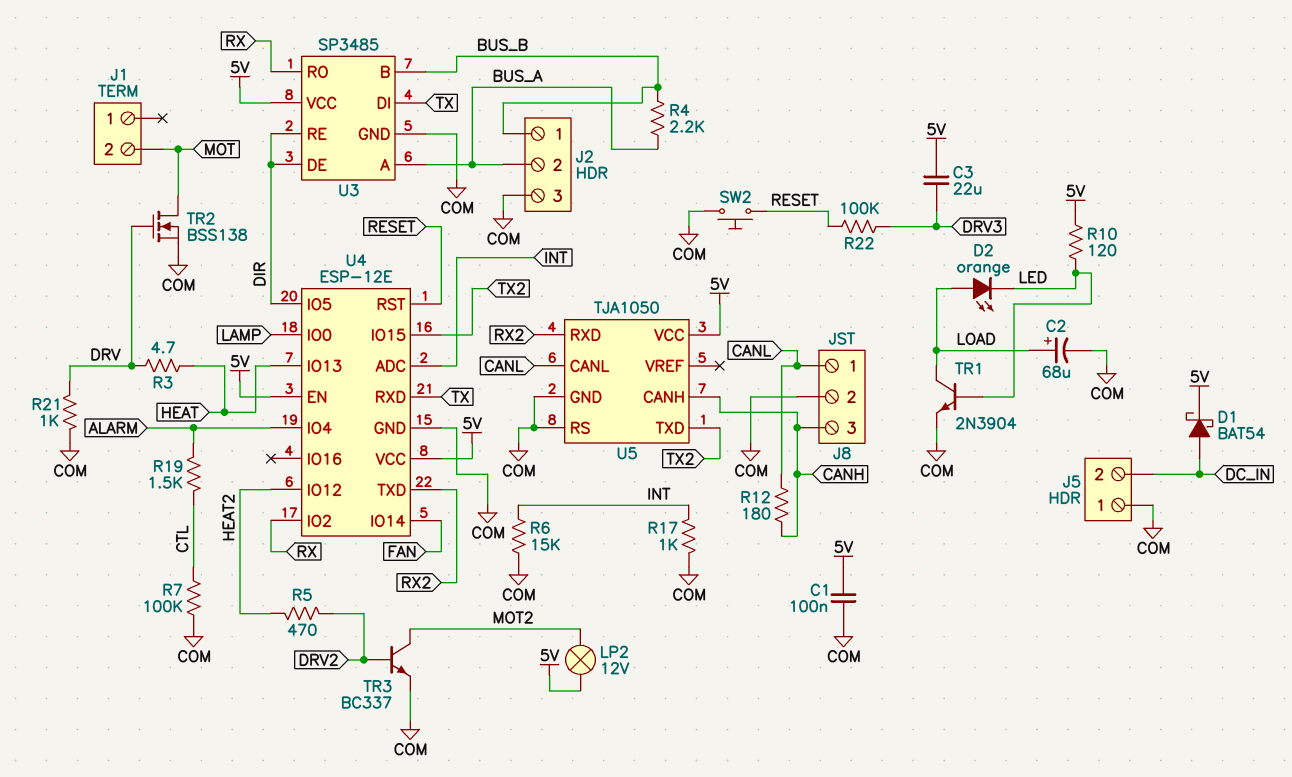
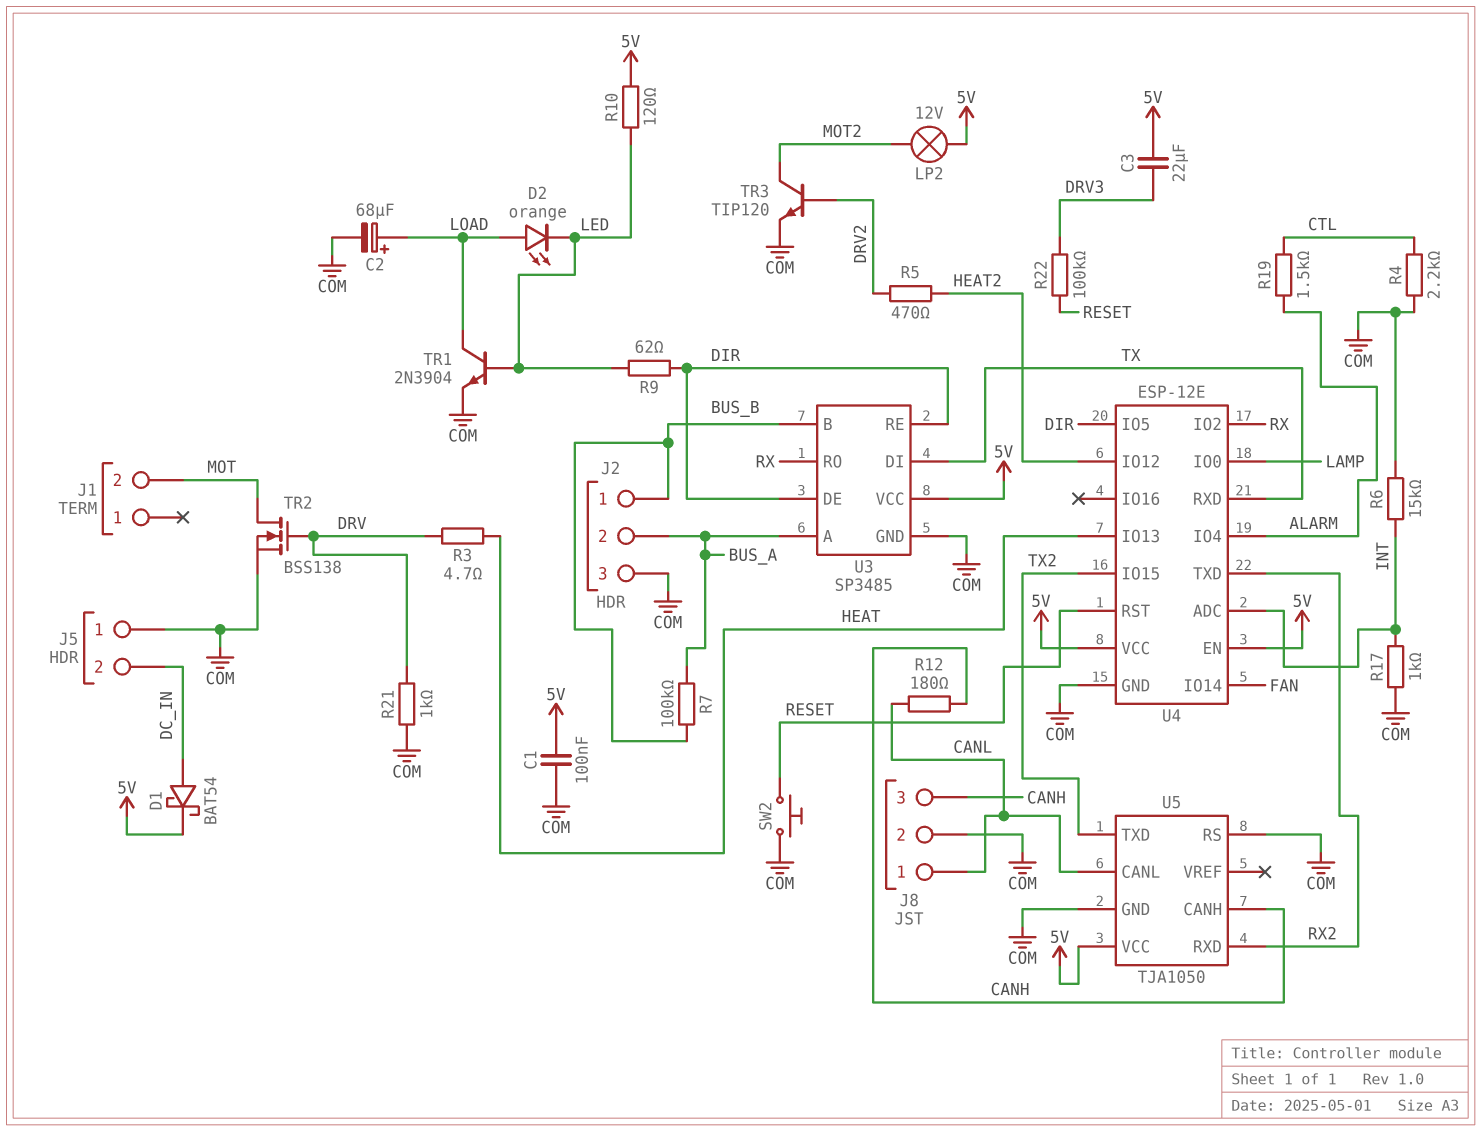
R4: 2.2k (BUS_A, BUS_B) -> 2.2k (COM, CTL)
R7: 100k (COM, CTL) -> 100k (BUS_A, BUS_B)
R9: none -> 62 (DIR, LED)
TR3: NPN BC337 (B DRV2, C MOT2, E COM) -> NPN TIP120 (B DRV2, C MOT2, E COM)

